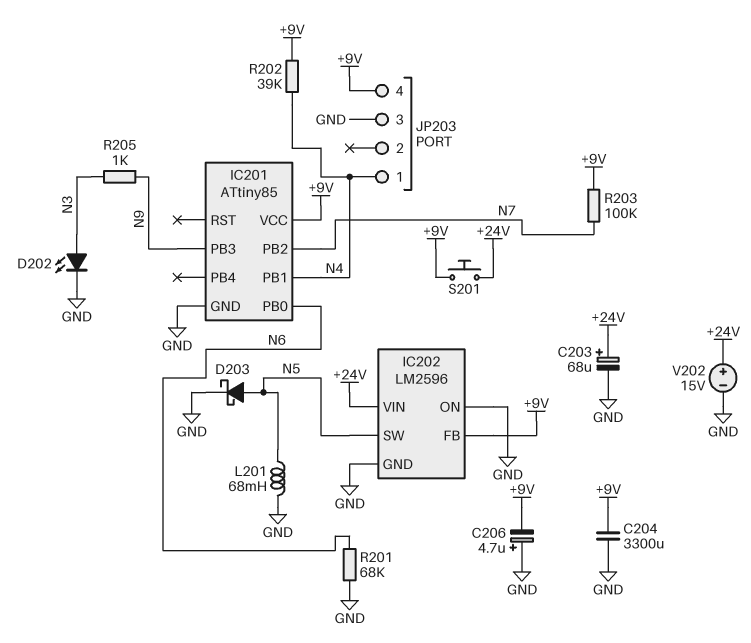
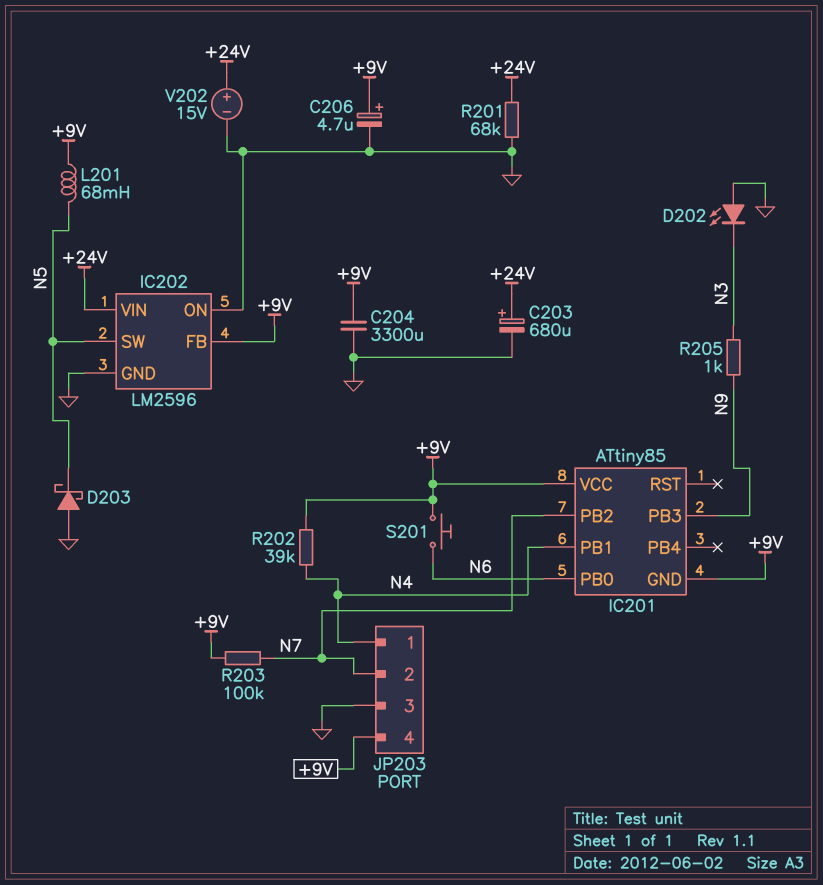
C203: 68uF (plus +24V, minus GND) -> 680uF (plus +24V, minus GND)
C206: 4.7uF (plus GND, minus +9V) -> 4.7uF (plus +9V, minus GND)
D202: LED (A N3, K GND) -> LED (A GND, K N3)
D203: schottky (A N5, K GND) -> schottky (A GND, K N5)
IC201 pin GND: GND -> +9V
JP203 pin 2: none -> N7
L201: 68mH (GND, N5) -> 68mH (+9V, N5)
R201: 68k (GND, N6) -> 68k (+24V, GND)
S201: button (+9V, +24V) -> button (+9V, N6)

